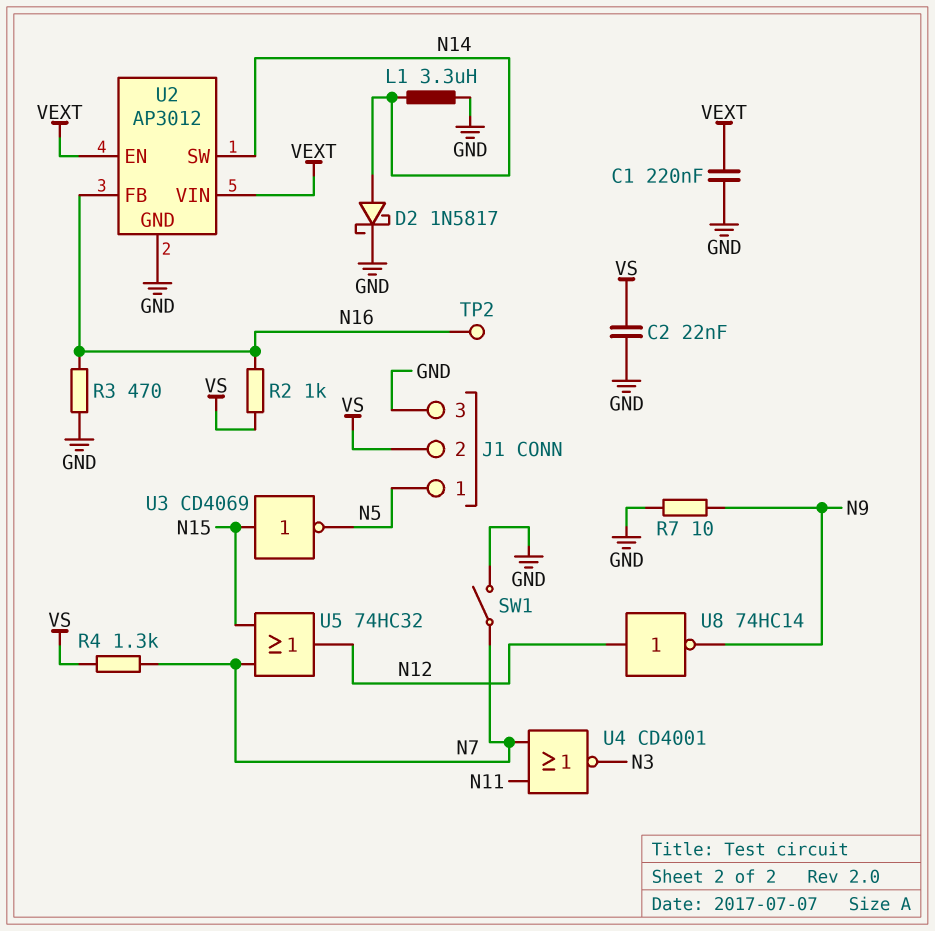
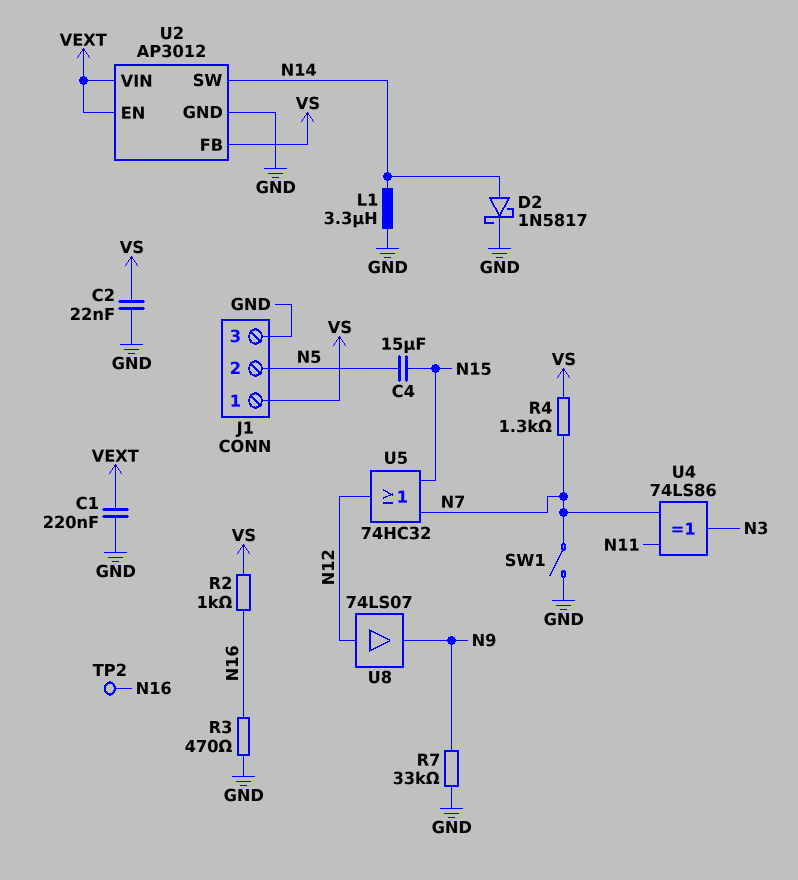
C4: none -> 15uF (N5, N15)
J1 pin 1: N5 -> VS
J1 pin 2: VS -> N5
R7: 10 (GND, N9) -> 33k (GND, N9)
U2 pin FB: N16 -> VS
U3: NOT CD4069 (in N15, out N5) -> none
U4: NOR CD4001 (in N7, in N11, out N3) -> XOR 74LS86 (in N7, in N11, out N3)
U8: NOT 74HC14 (in N12, out N9) -> buffer 74LS07 (in N12, out N9)

